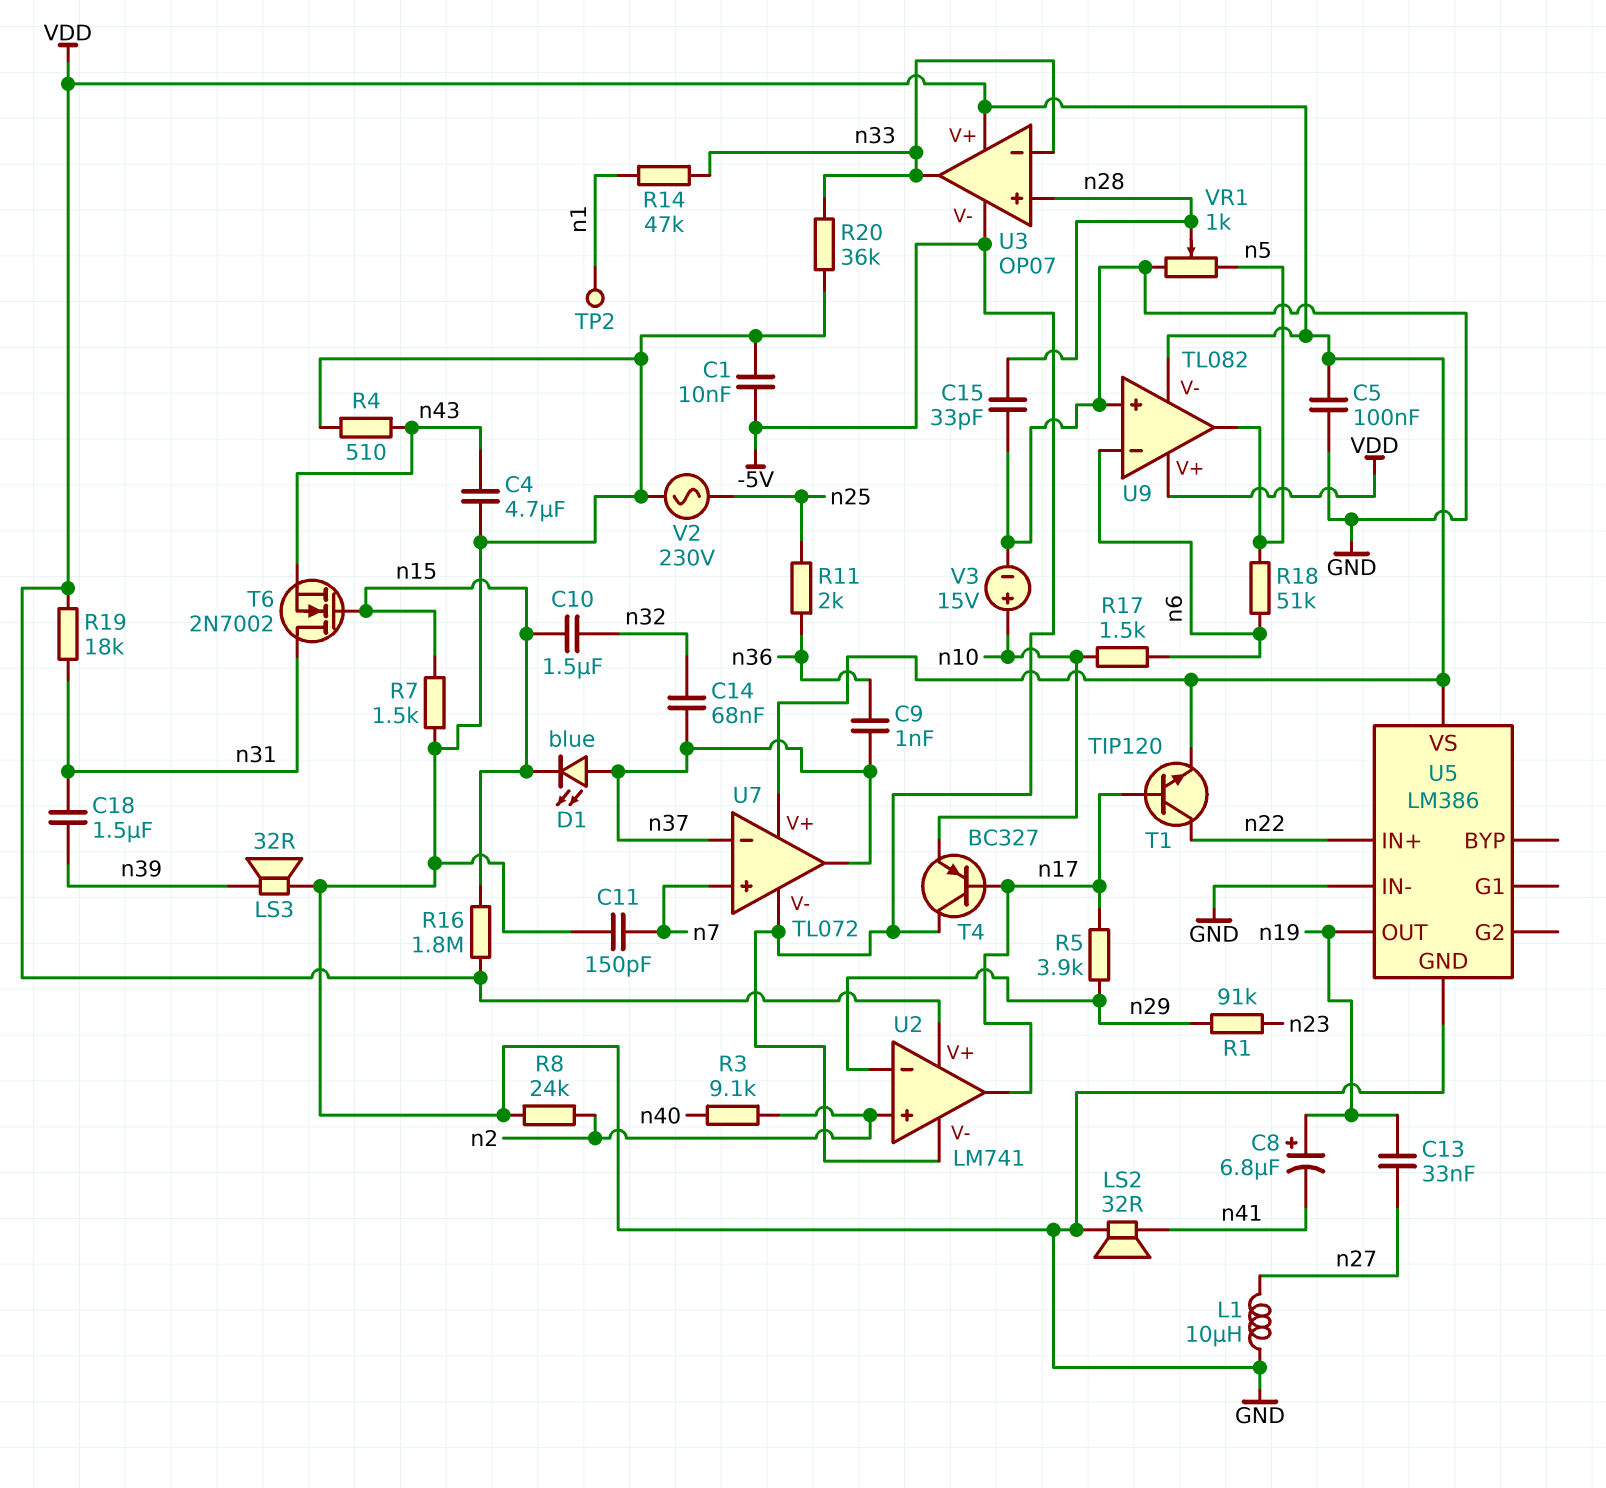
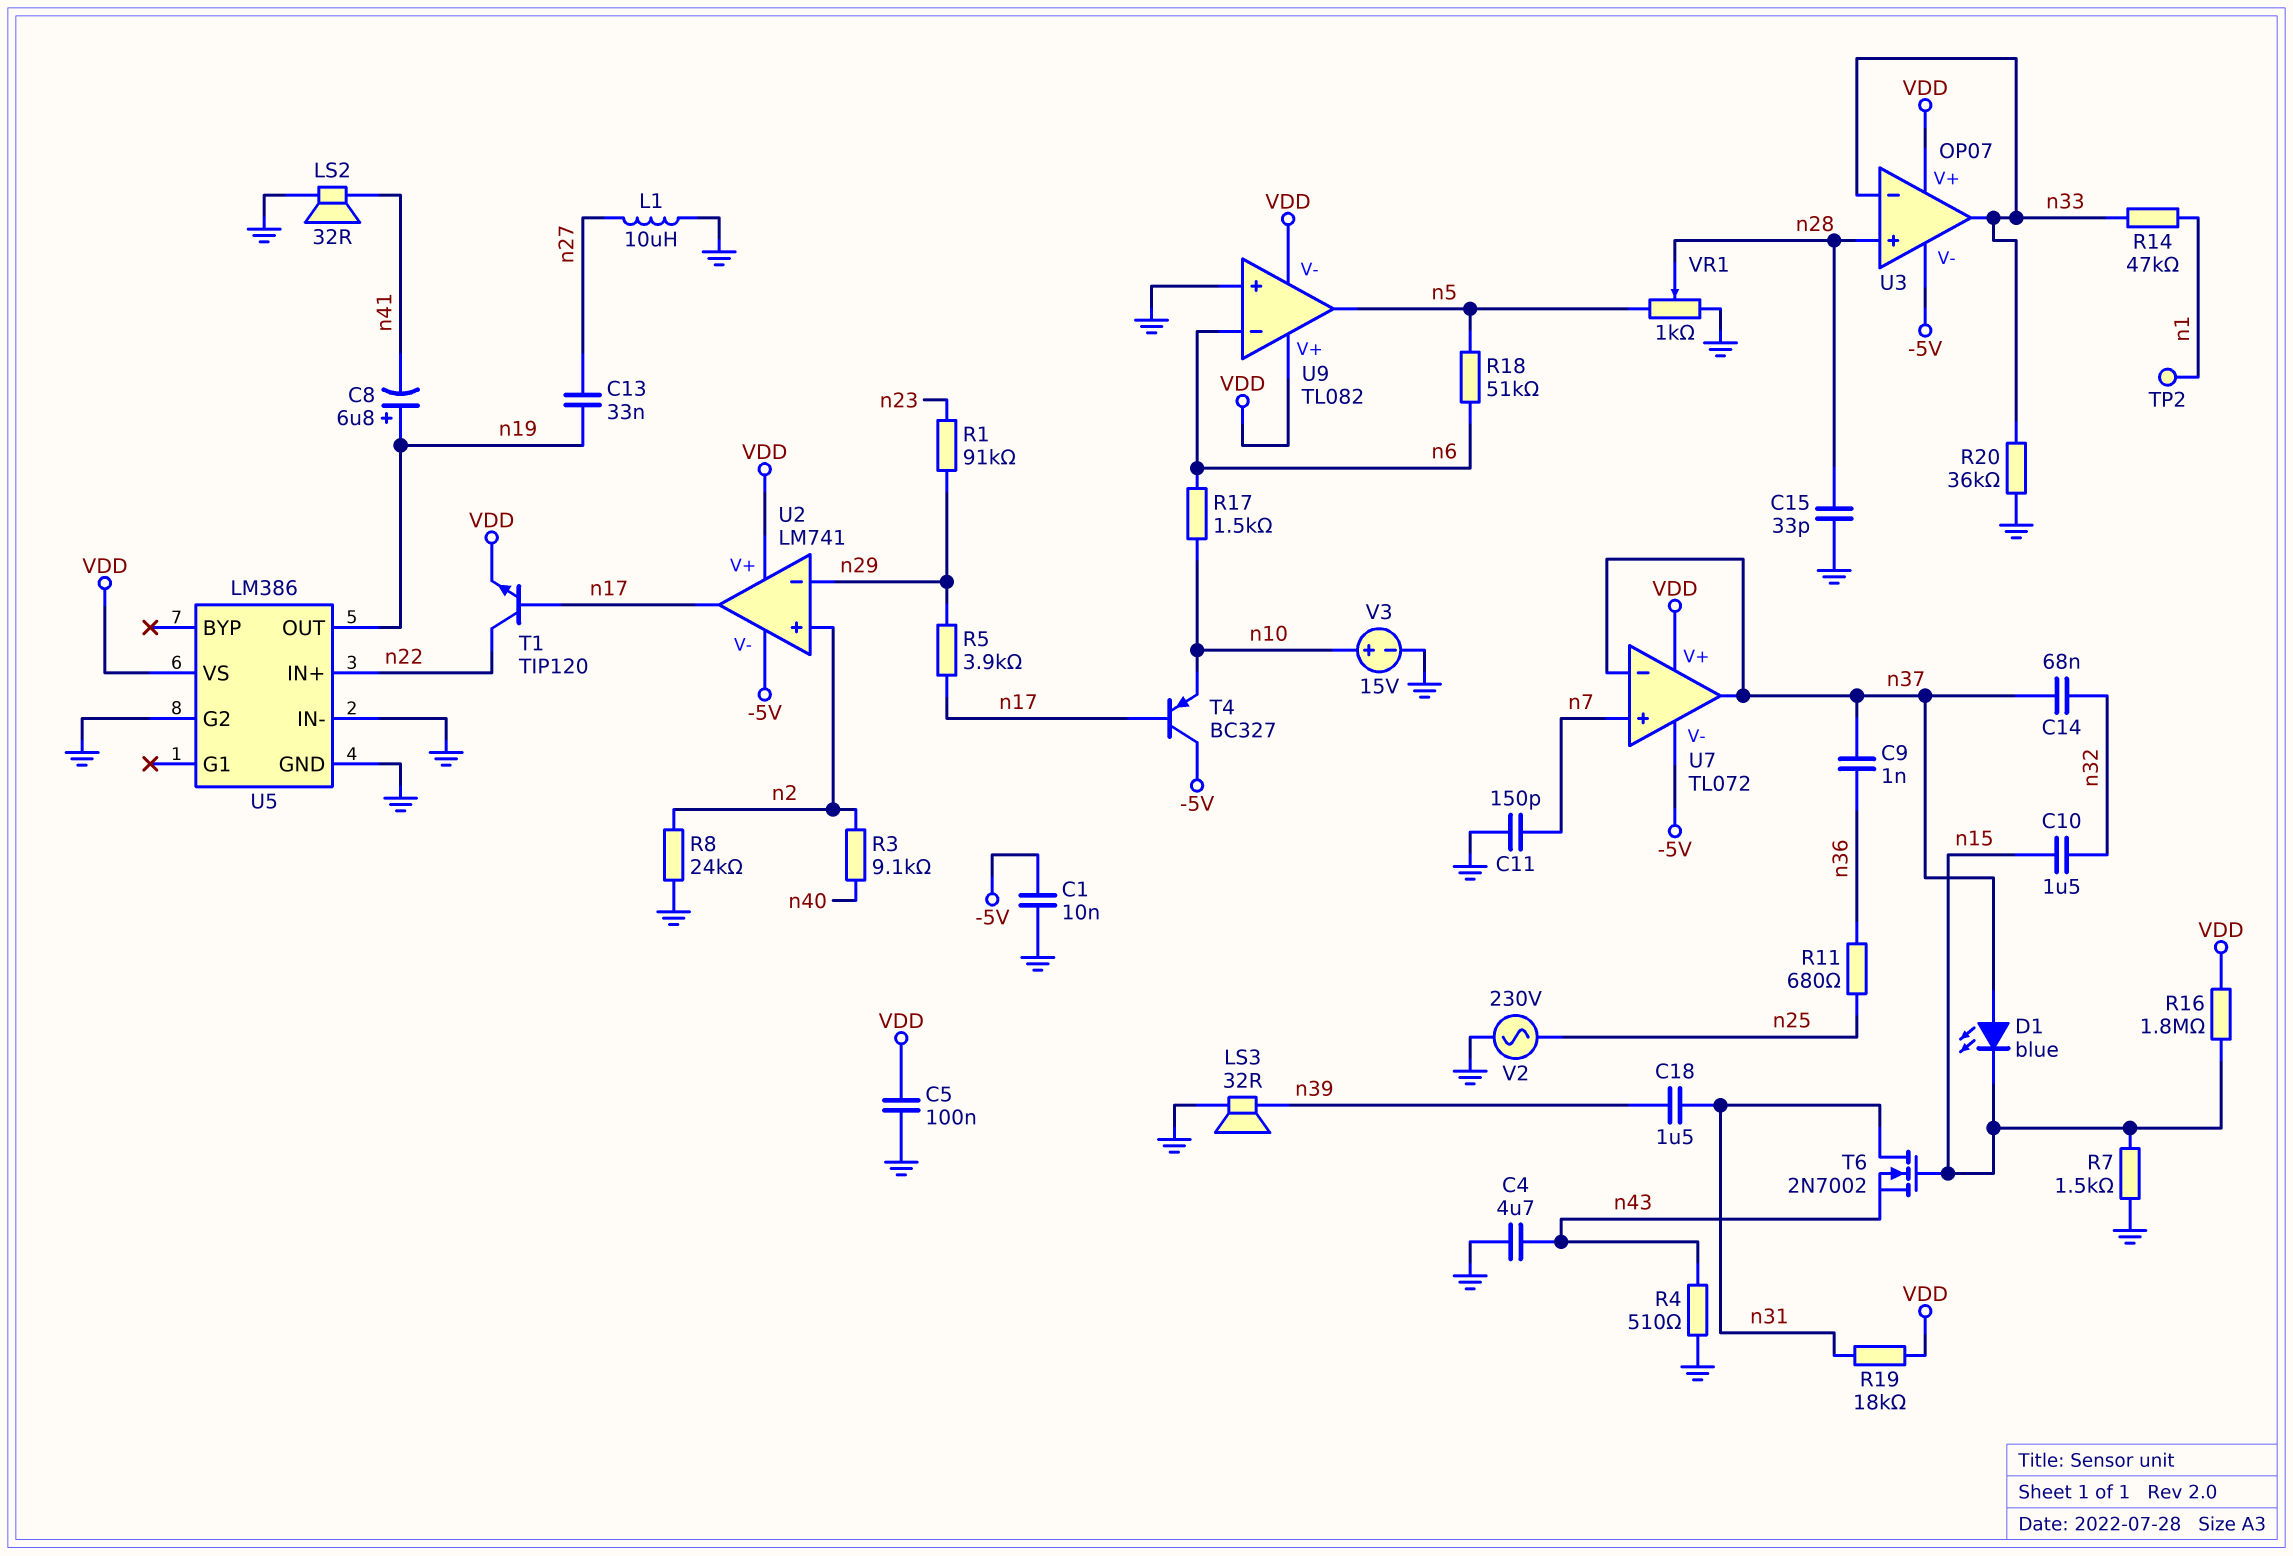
R11: 2k (n25, n36) -> 680 (n25, n36)
U5 pin G2: none -> GND

